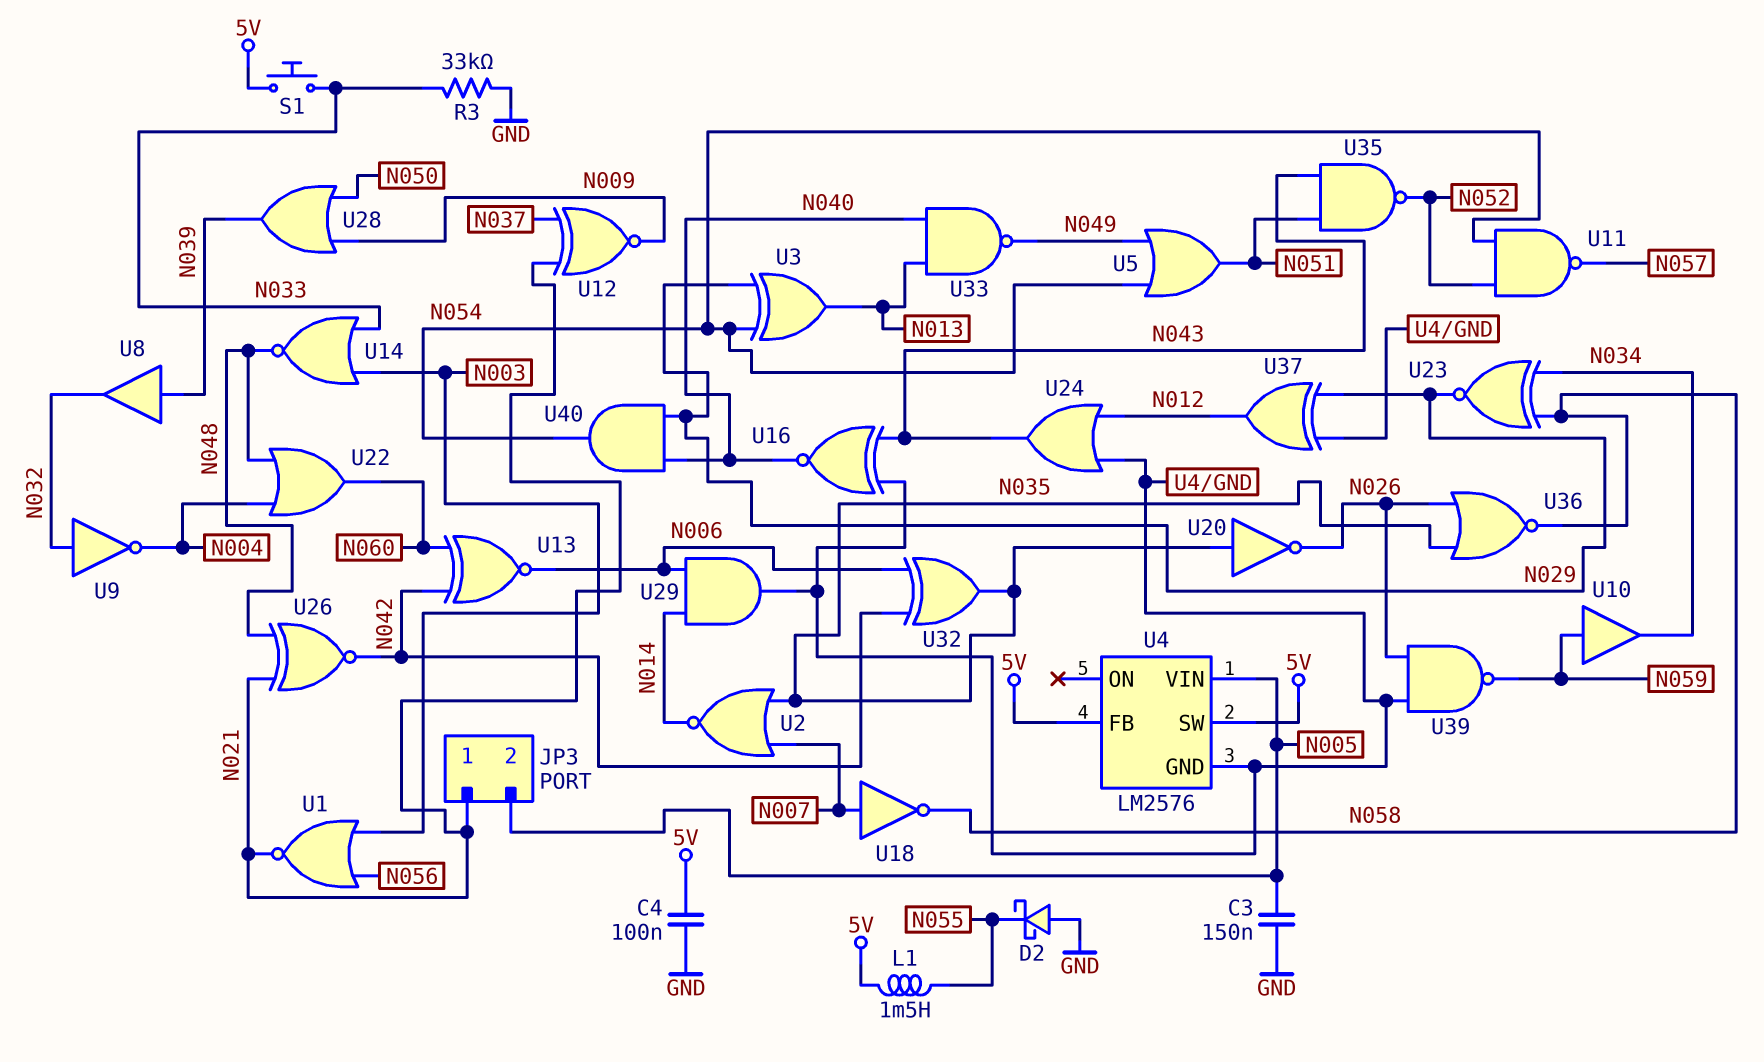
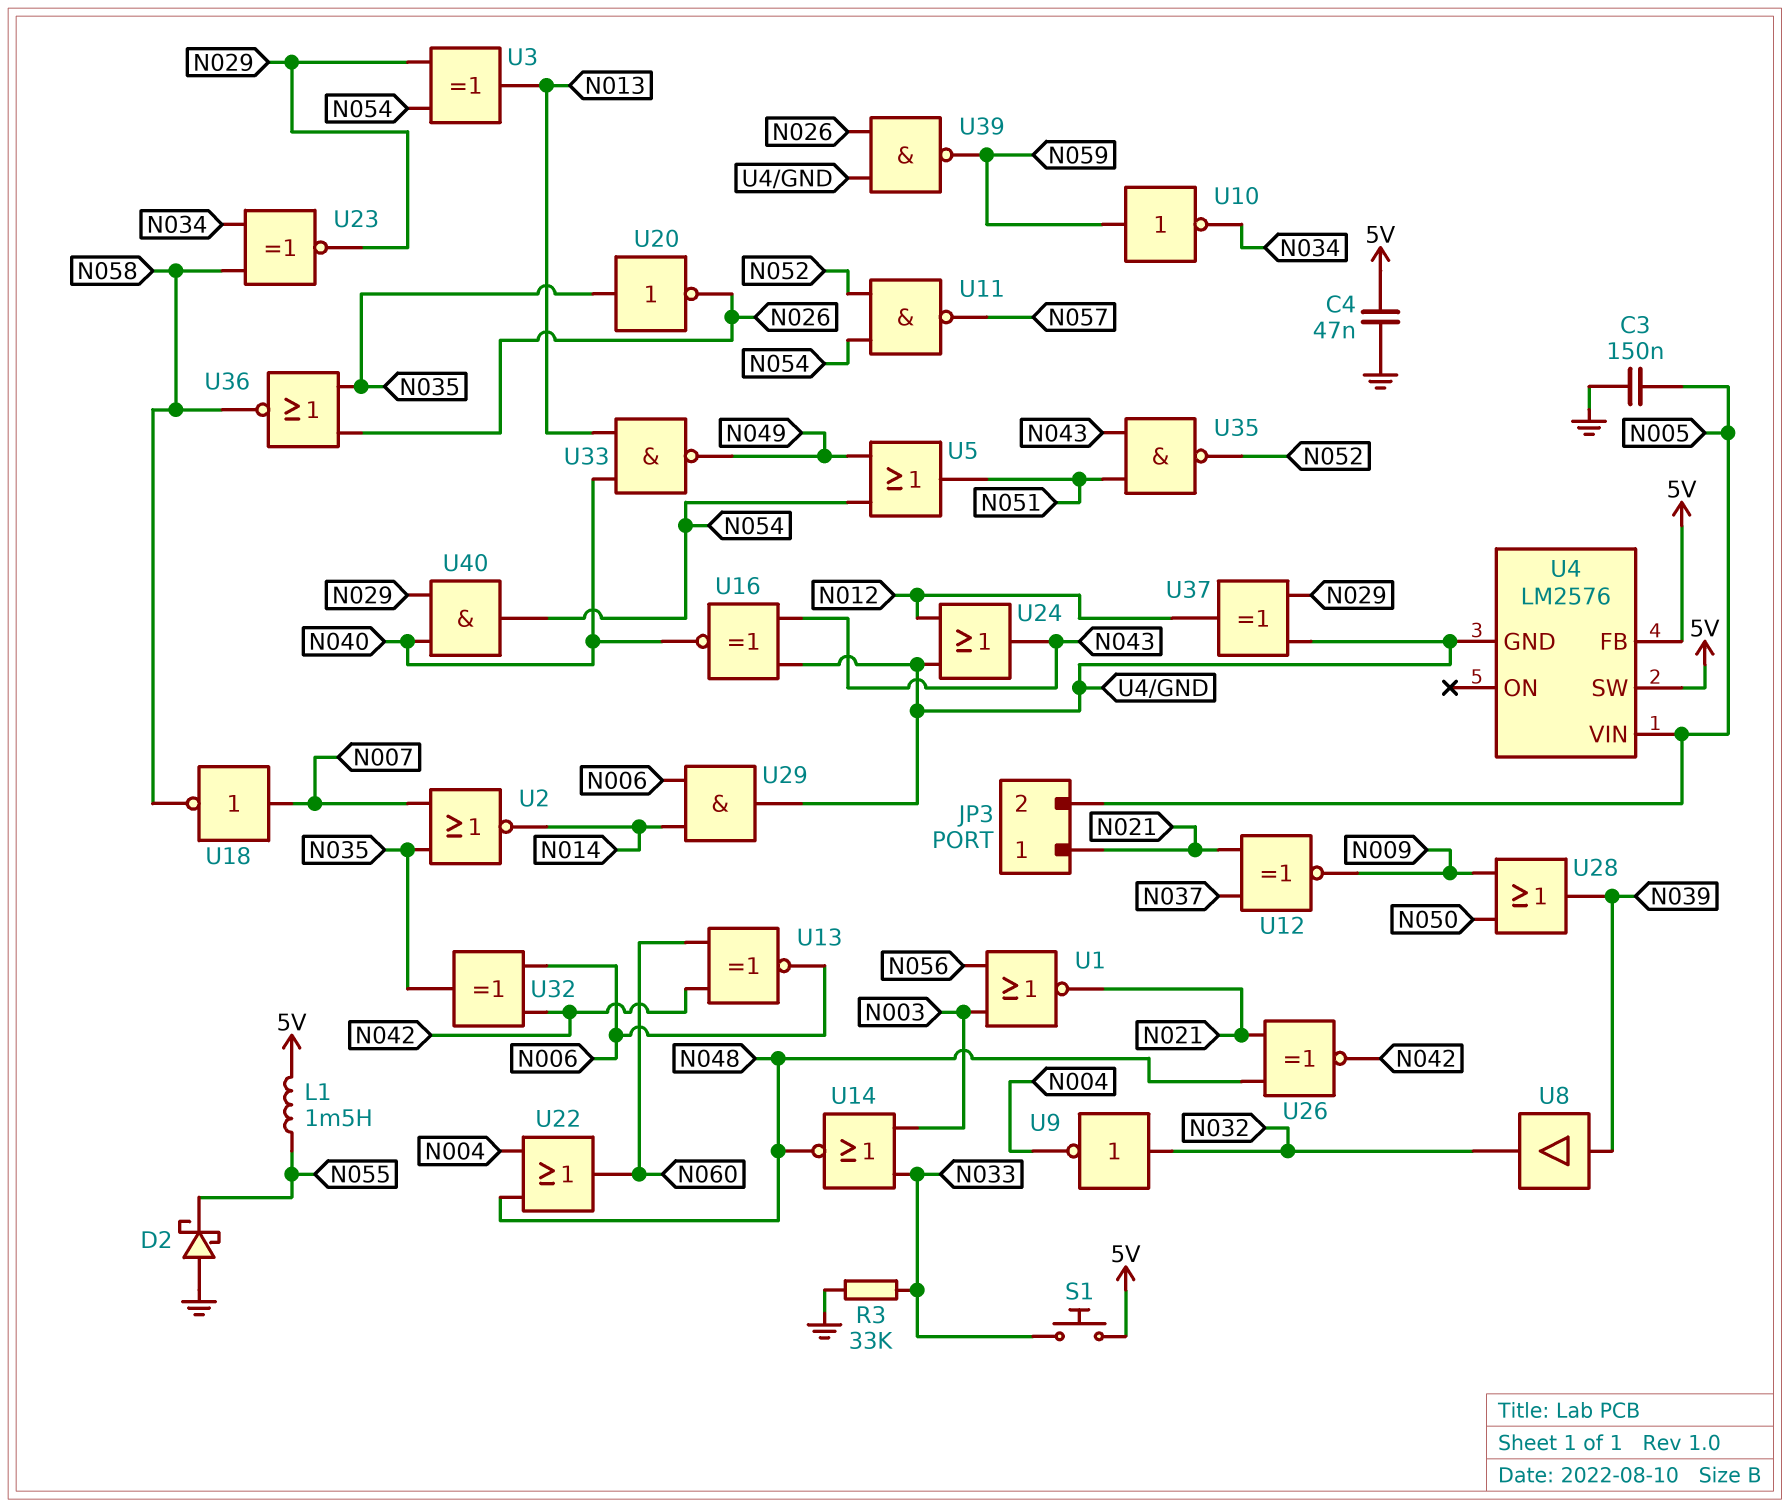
C4: 100nF (5V, GND) -> 47nF (5V, GND)
U10: buffer (in N059, out N034) -> NOT (in N059, out N034)

